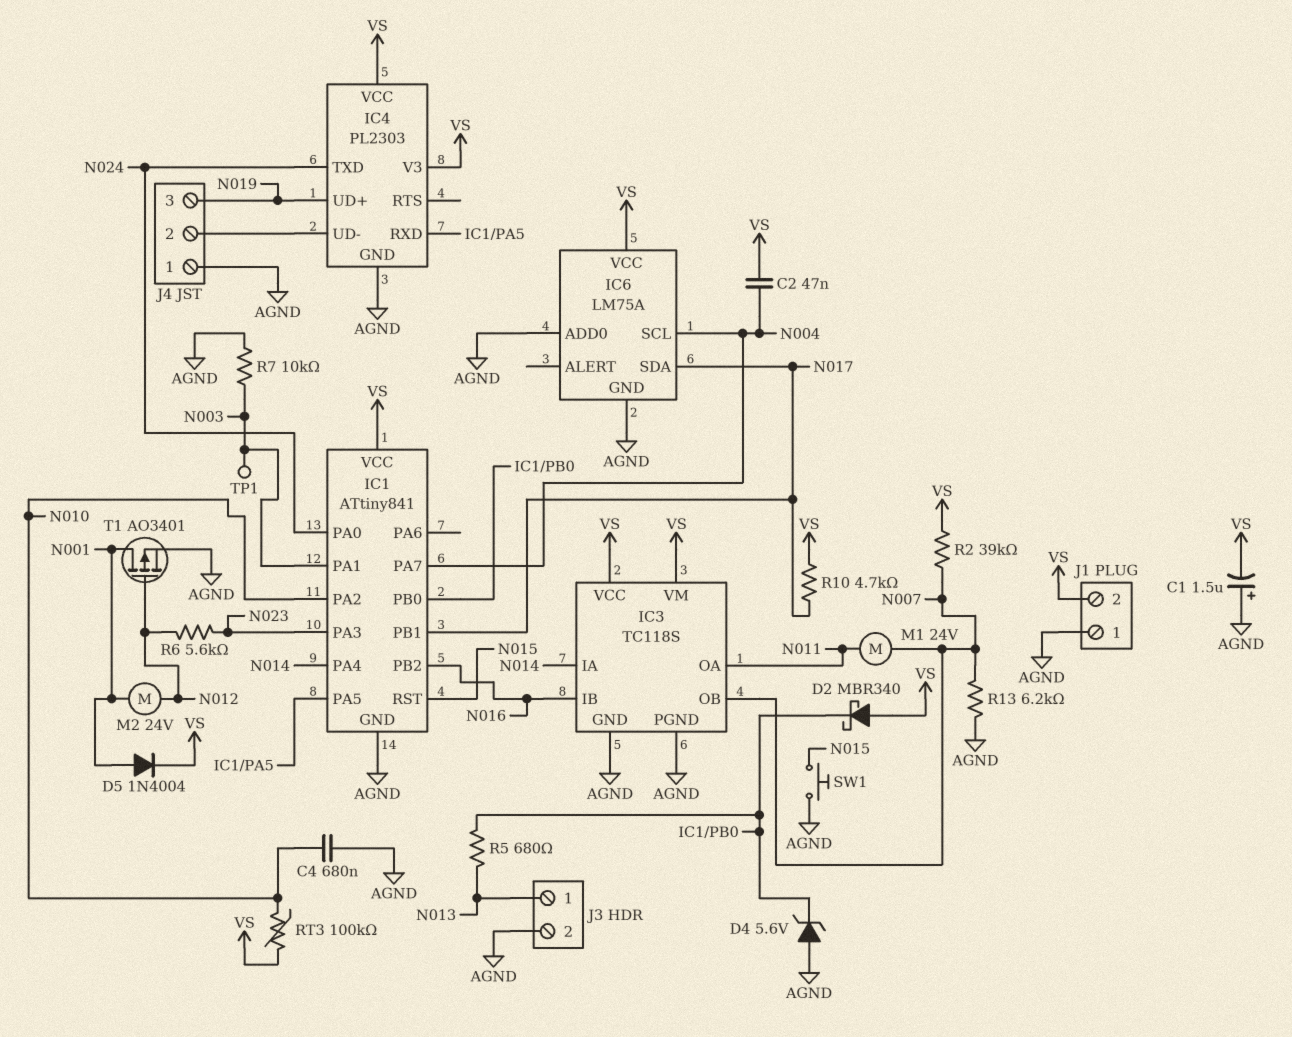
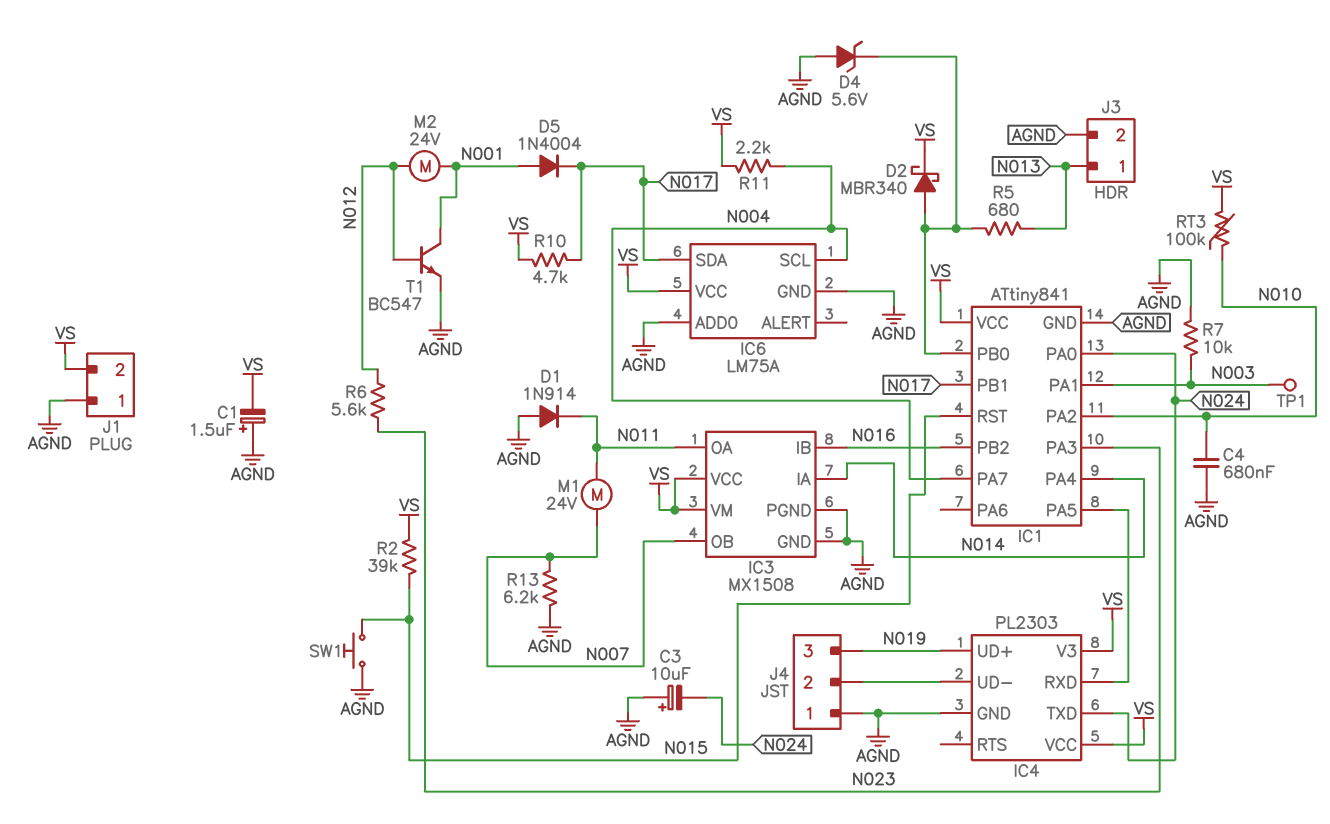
C2: 47nF (N004, VS) -> none
C3: none -> 10uF (plus AGND, minus N024)
D1: none -> diode 1N914 (A AGND, K N011)
D2: schottky MBR340 (A VS, K IC1/PB0) -> schottky MBR340 (A IC1/PB0, K VS)
D5: diode 1N4004 (A N001, K VS) -> diode 1N4004 (A N001, K N017)
IC3: TC118S -> MX1508
R2: 39k (N007, VS) -> 39k (N015, VS)
R11: none -> 2.2k (N004, VS)
T1: PMOS AO3401 (G N012, D N001, S AGND) -> NPN BC547 (B N012, C N001, E AGND)

